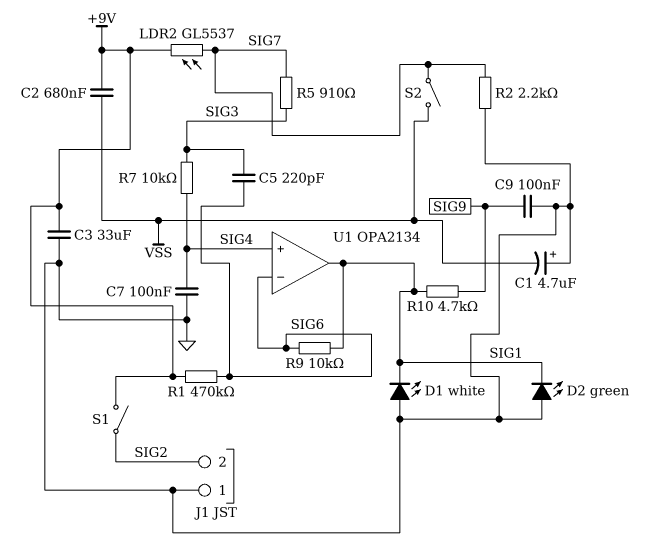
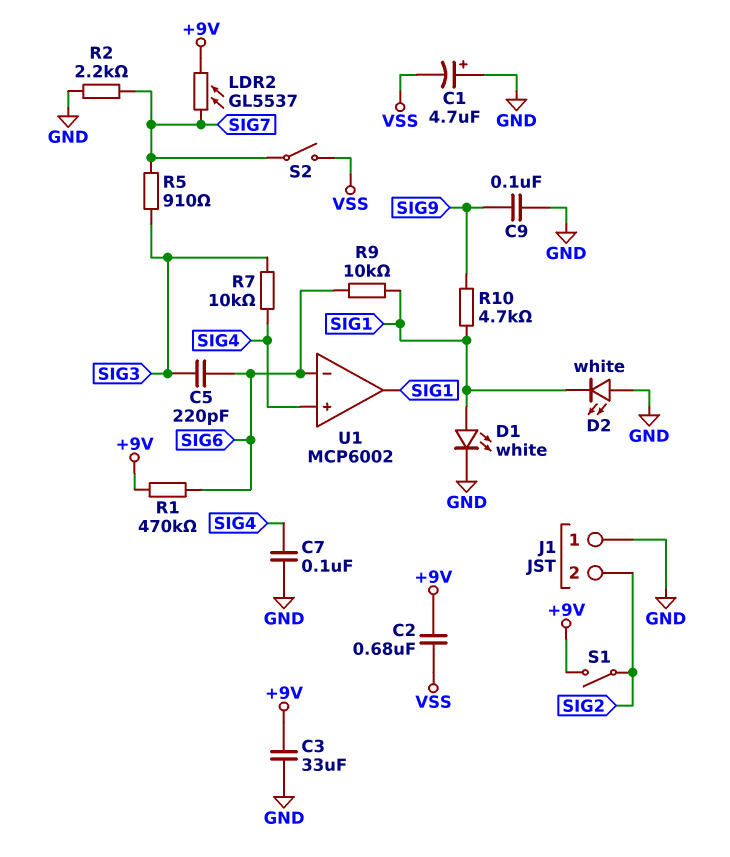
D1: LED white (A GND, K SIG1) -> LED white (A SIG1, K GND)
D2: LED green (A GND, K SIG1) -> LED white (A GND, K SIG1)
U1: OPA2134 -> MCP6002

